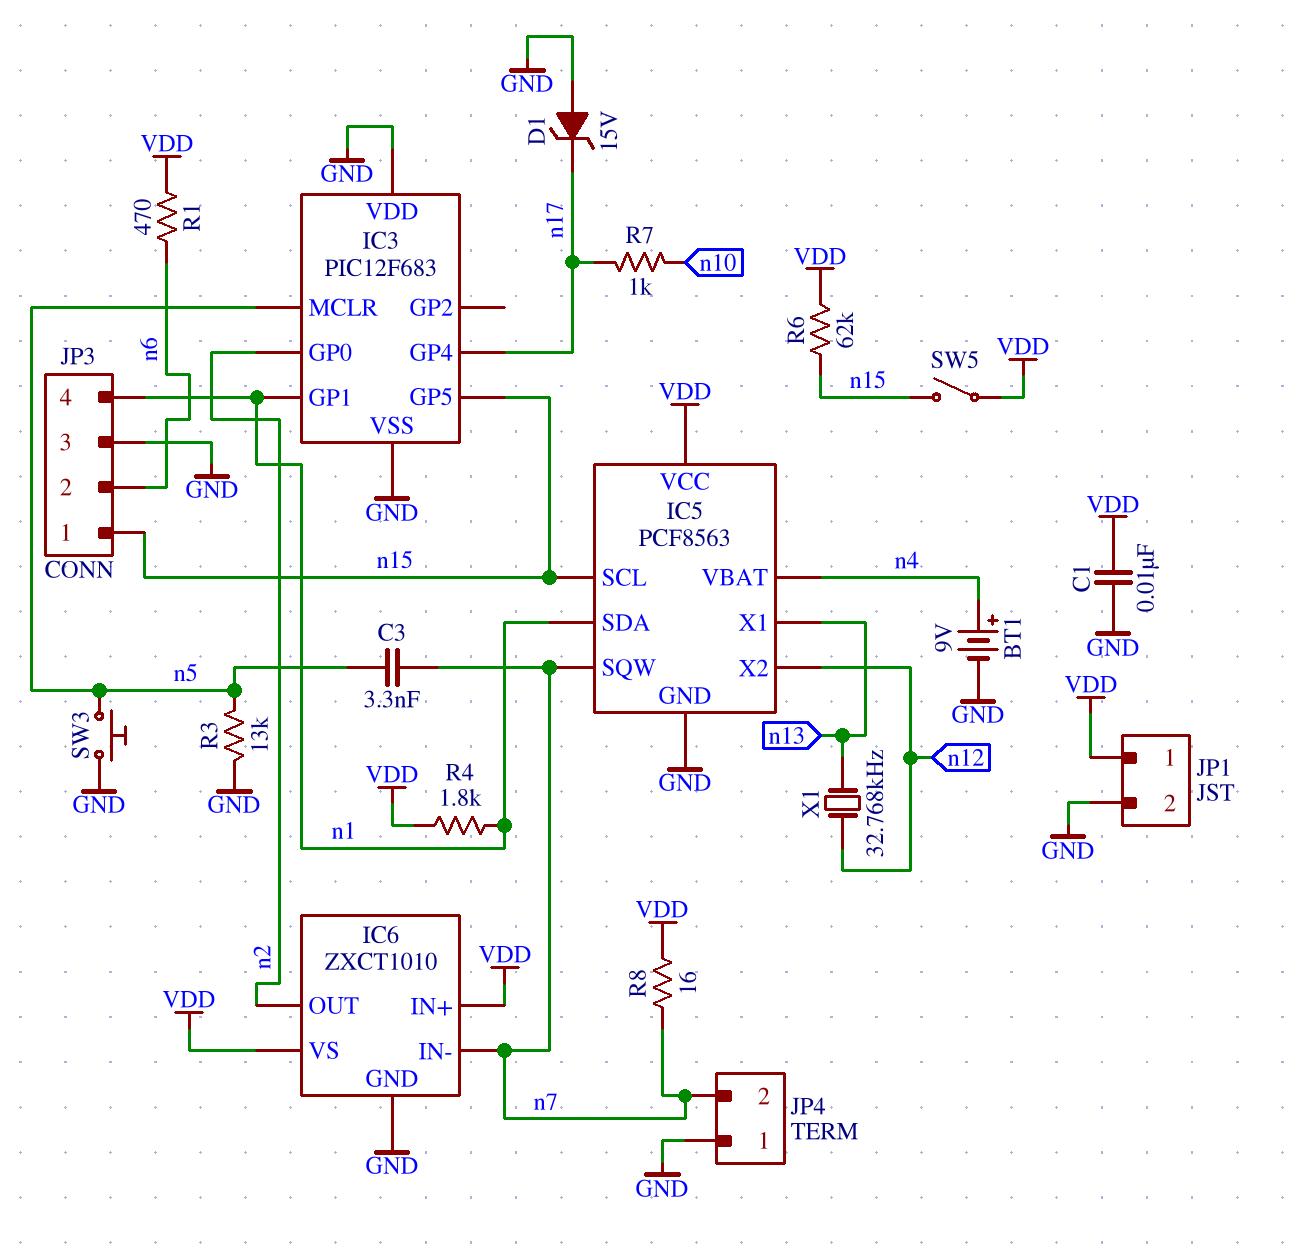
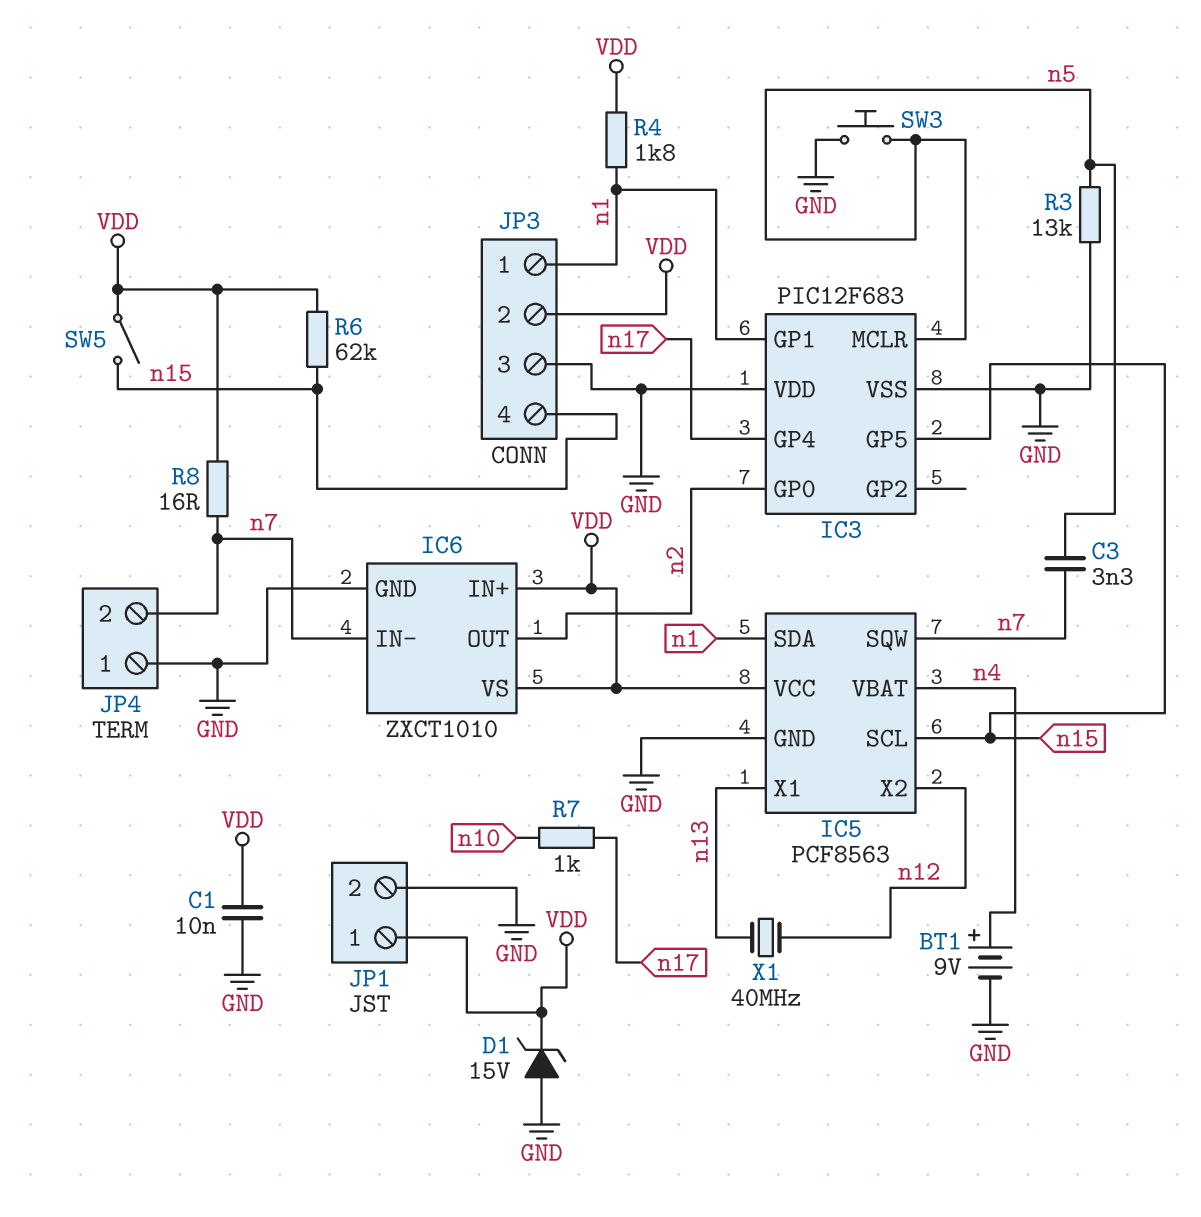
D1: zener 15V (A GND, K n17) -> zener 15V (A GND, K VDD)
JP3 pin 1: n15 -> n1
JP3 pin 2: n6 -> VDD
JP3 pin 4: n1 -> n15
R1: 470 (VDD, n6) -> none
X1: 32.768kHz (n12, n13) -> 40MHz (n12, n13)

